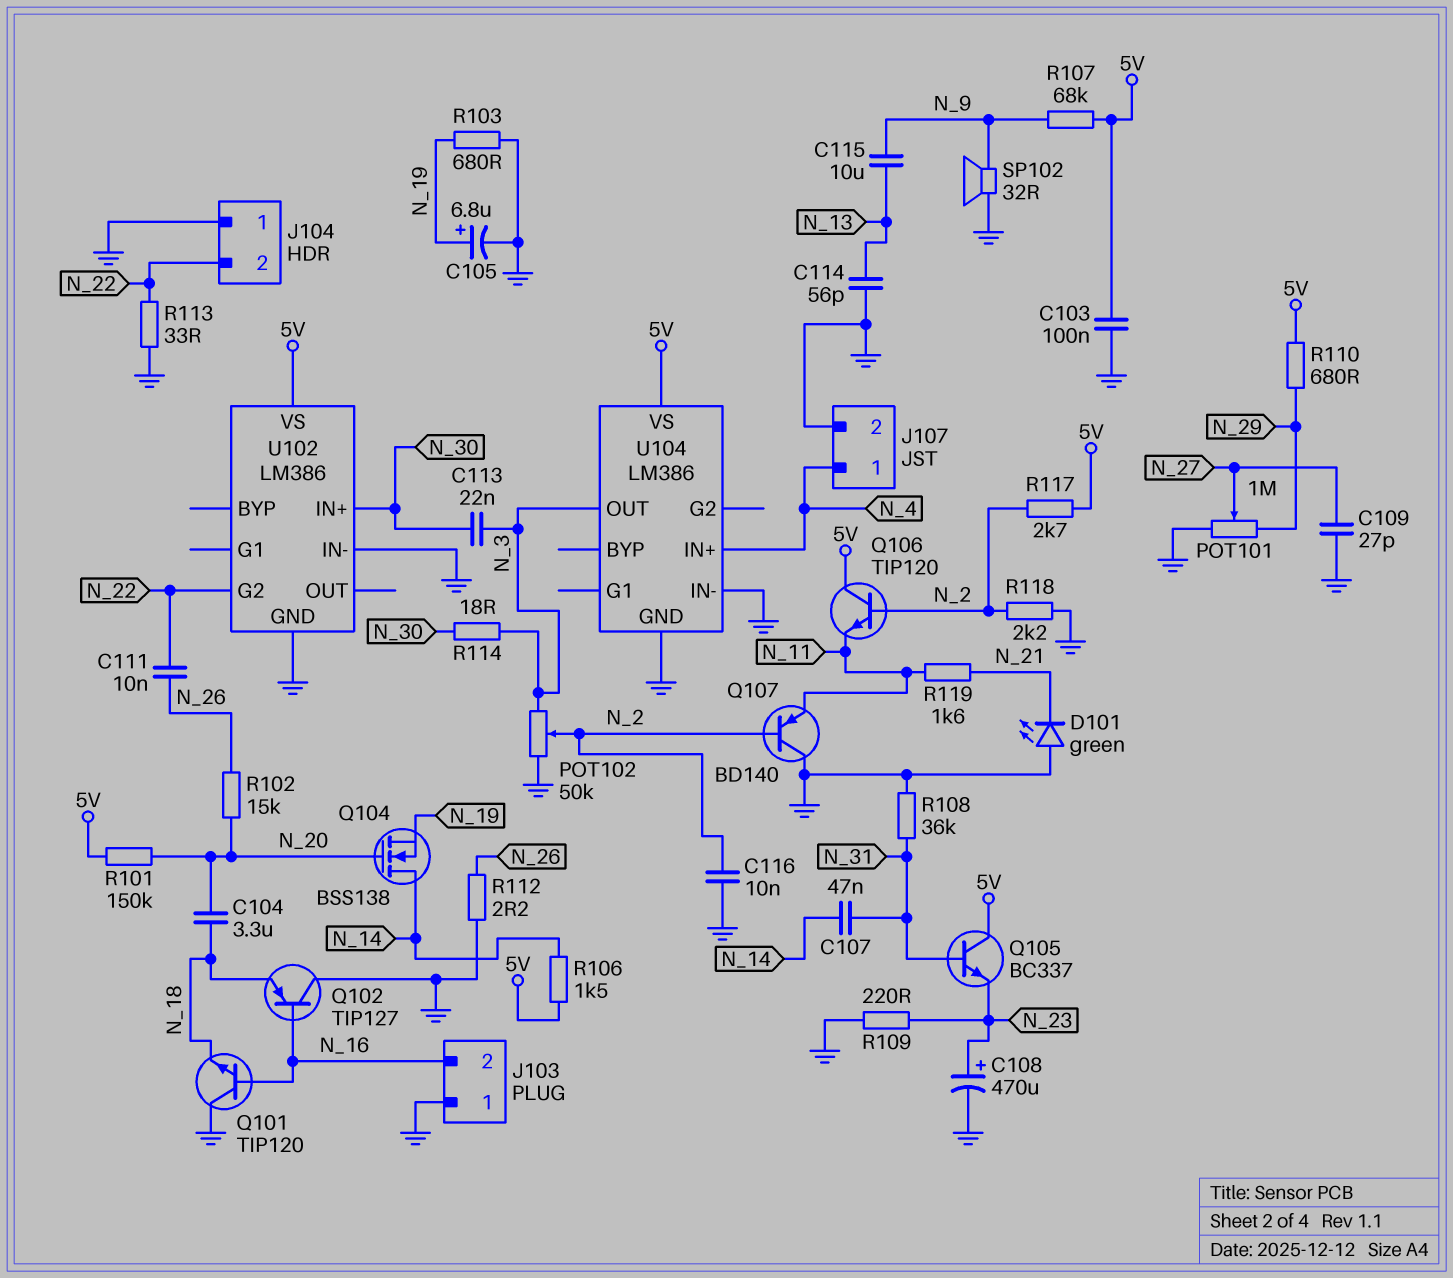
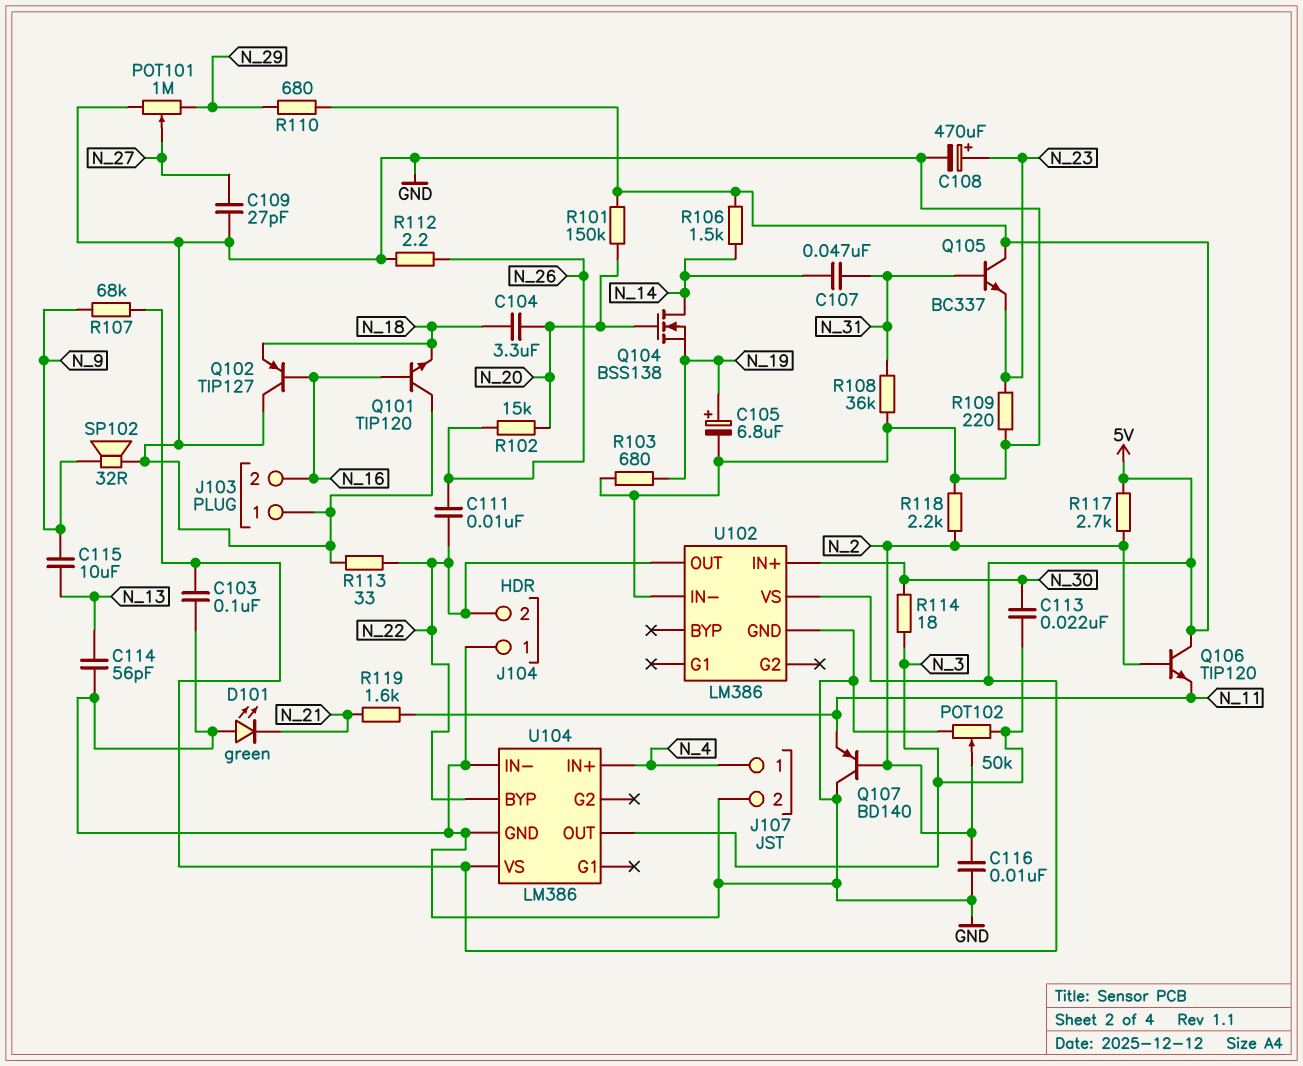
U102 pin G2: N_22 -> none
U102 pin OUT: none -> N_22
U104 pin BYP: none -> N_22

